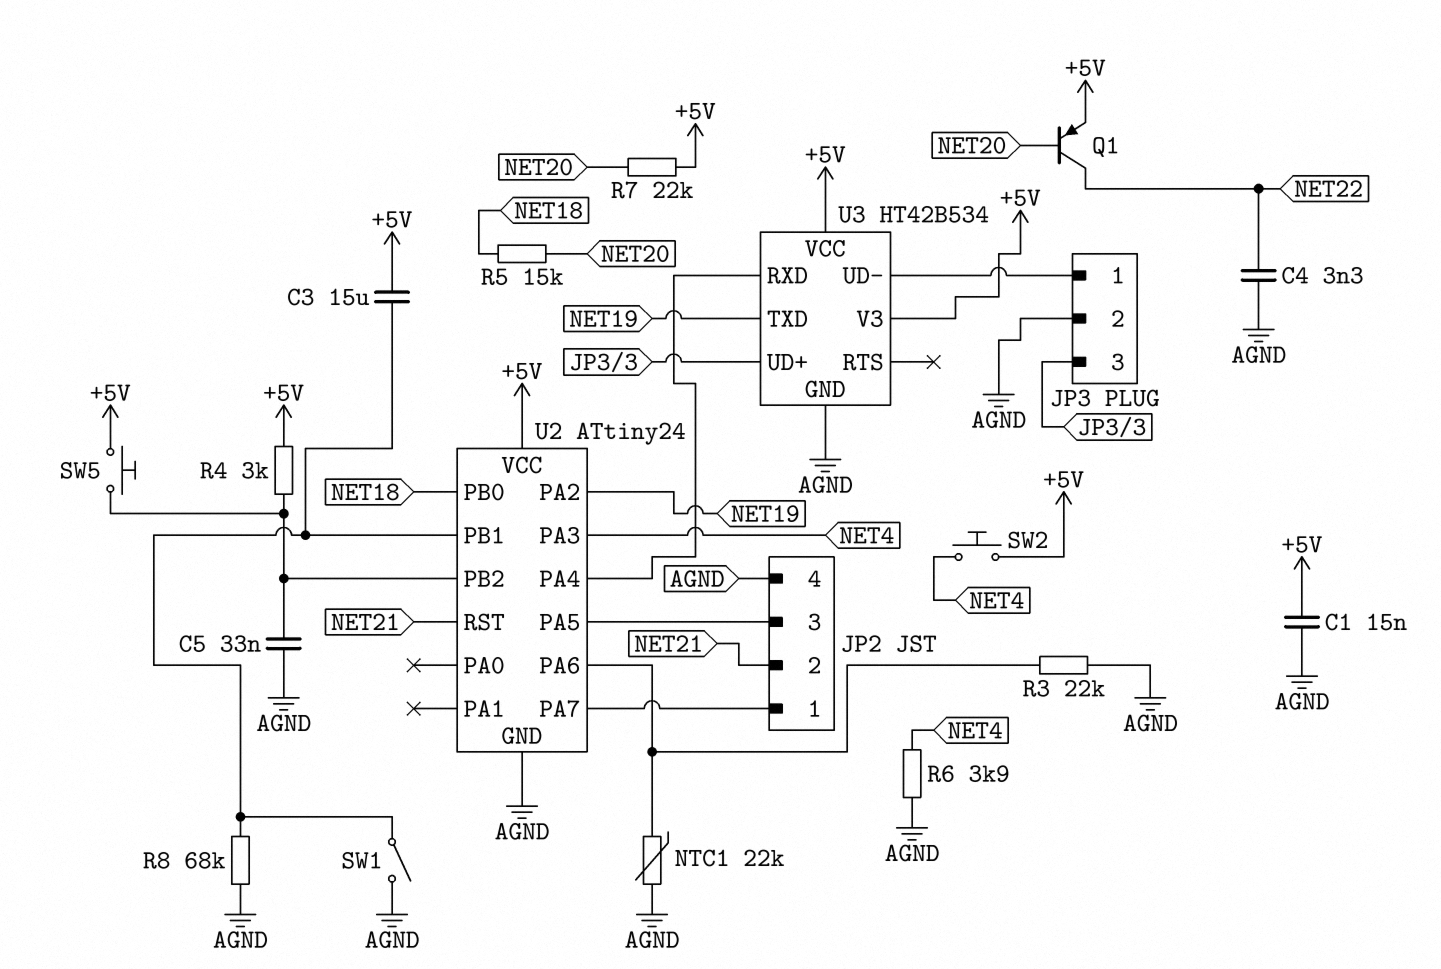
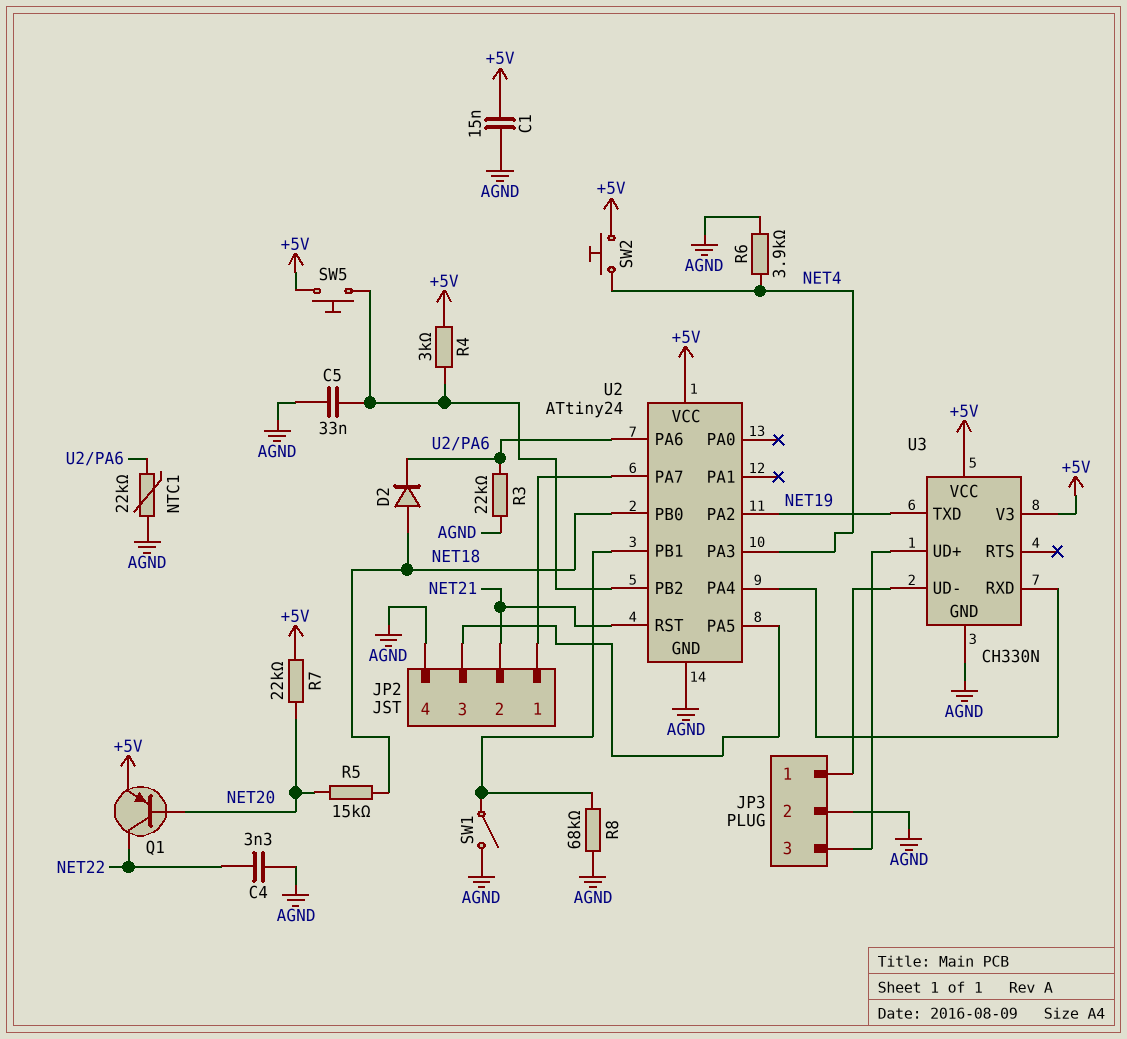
C3: 15uF (+5V, U2/PB1) -> none
D2: none -> diode (A NET18, K U2/PA6)
U3: HT42B534 -> CH330N

